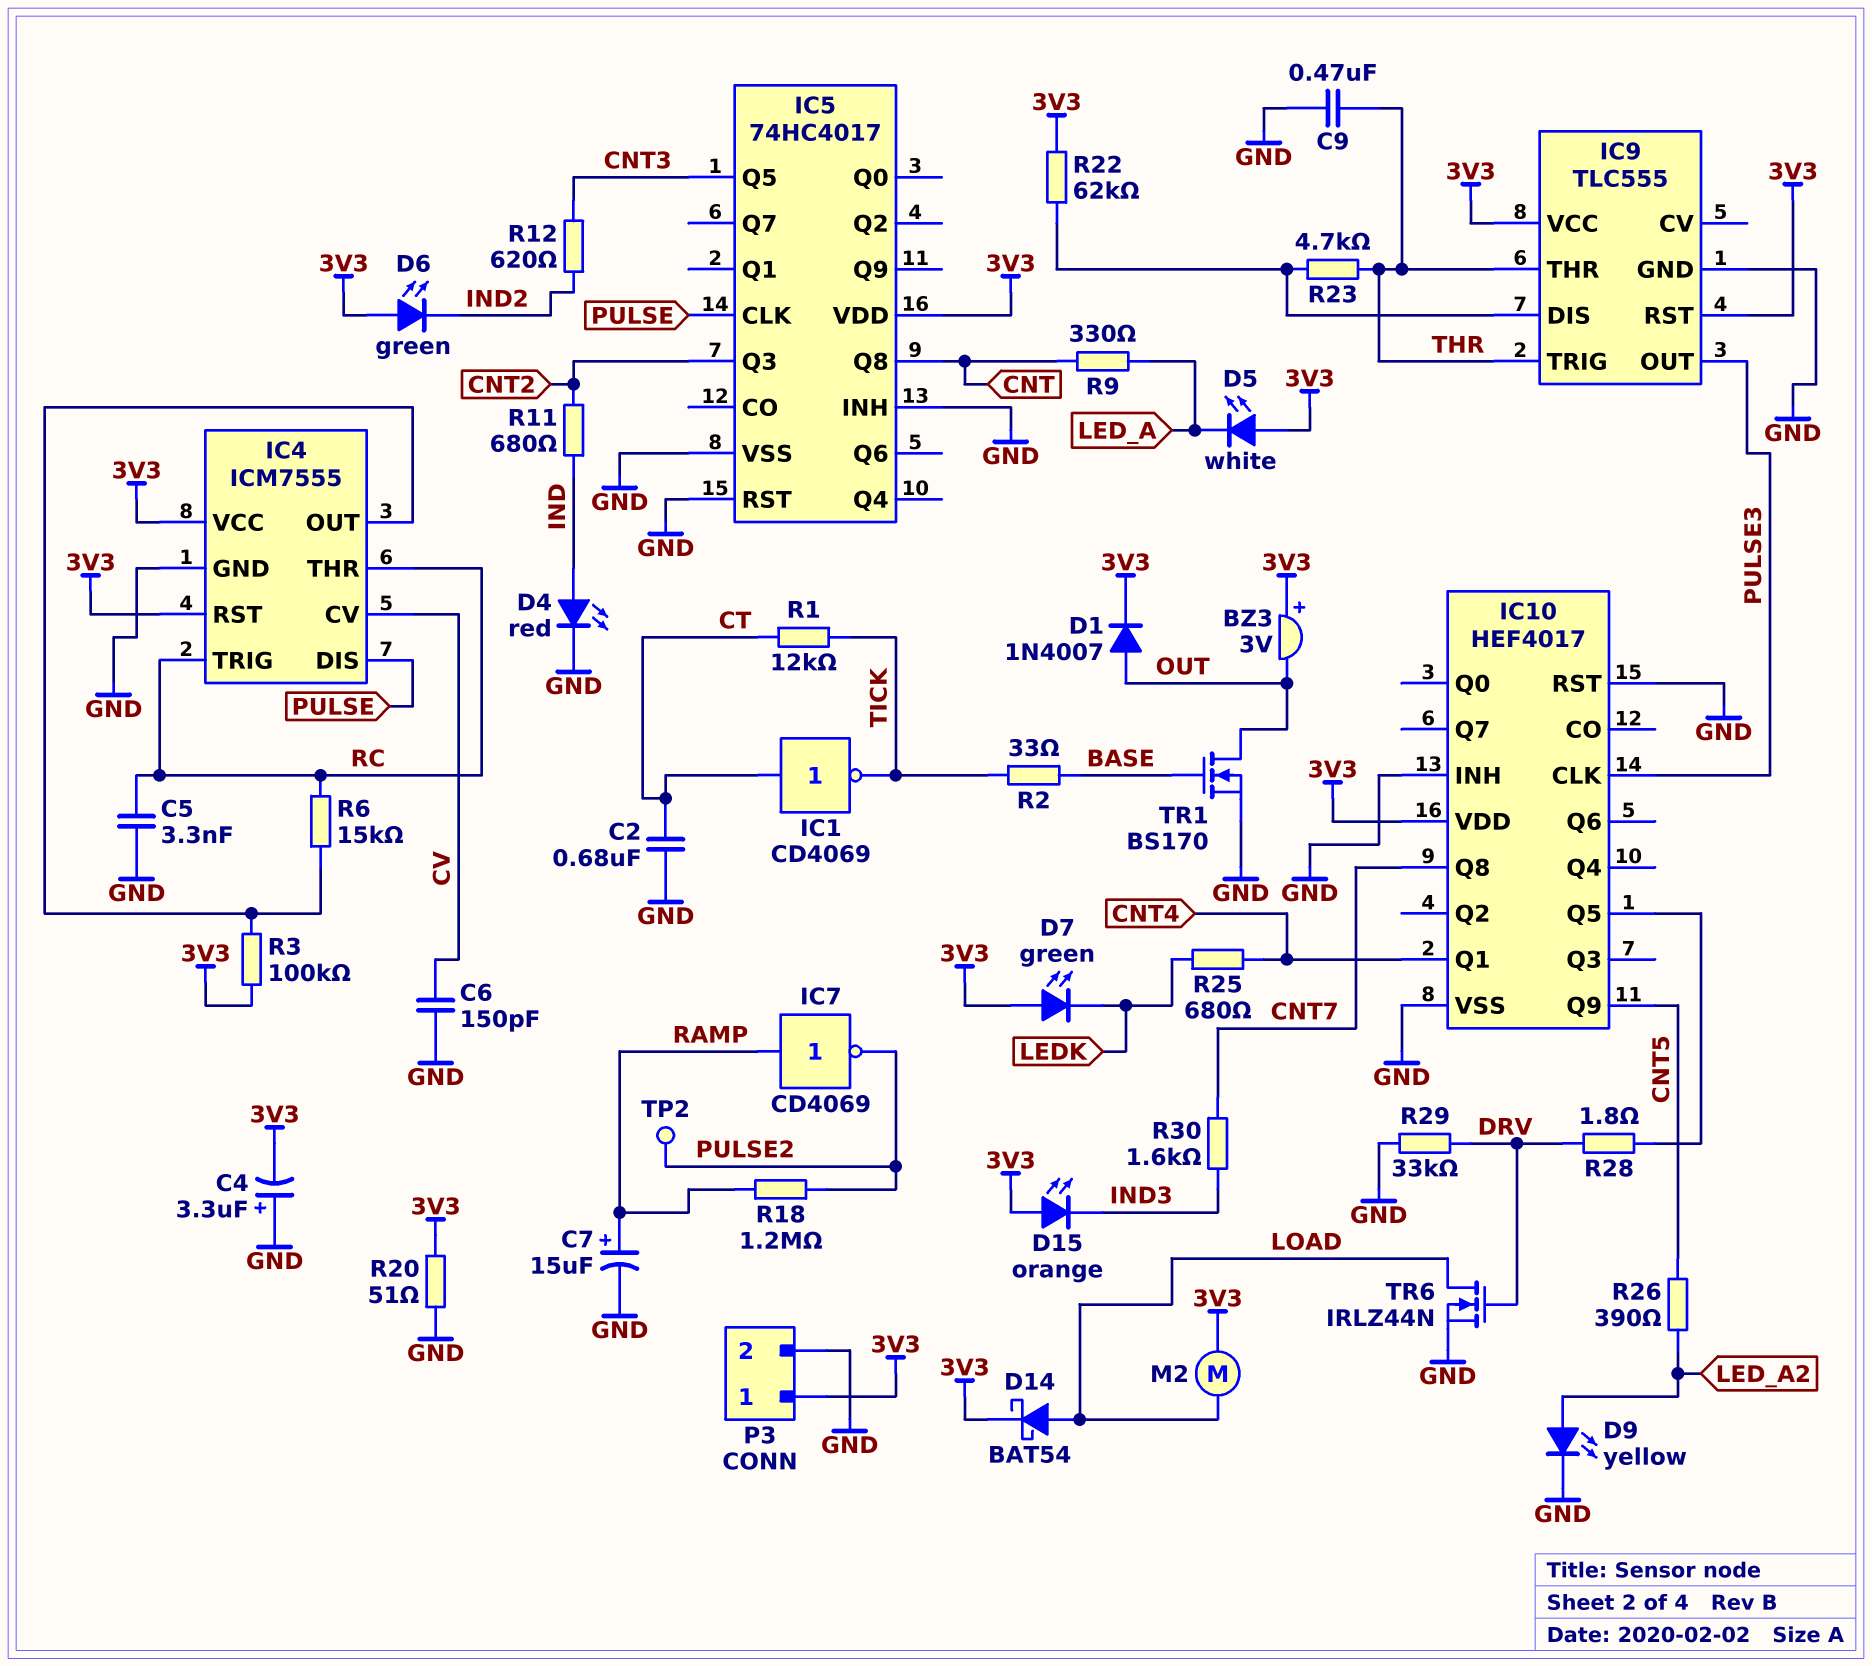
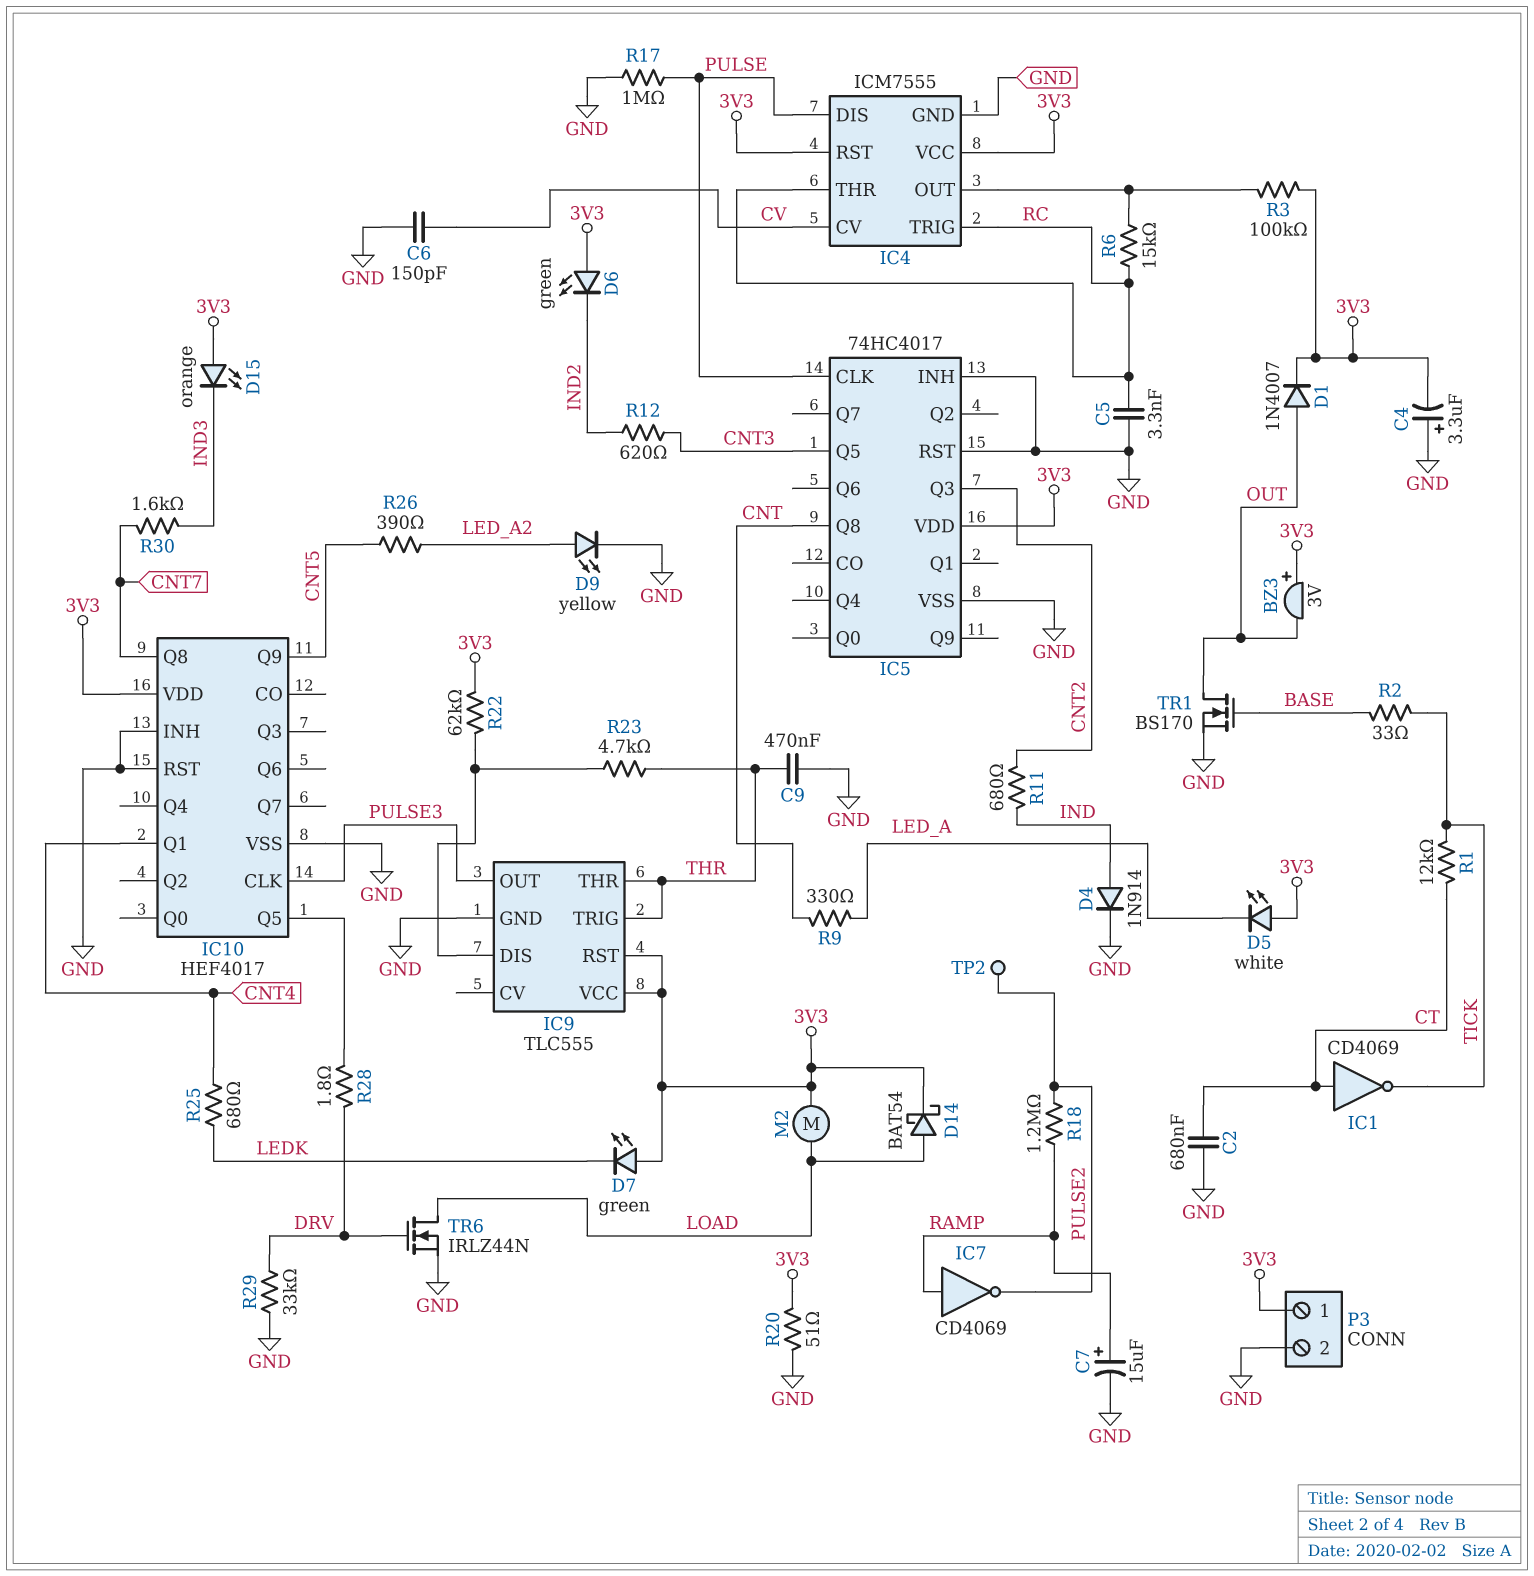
D4: LED red (A IND, K GND) -> diode 1N914 (A IND, K GND)
R17: none -> 1M (GND, PULSE)

